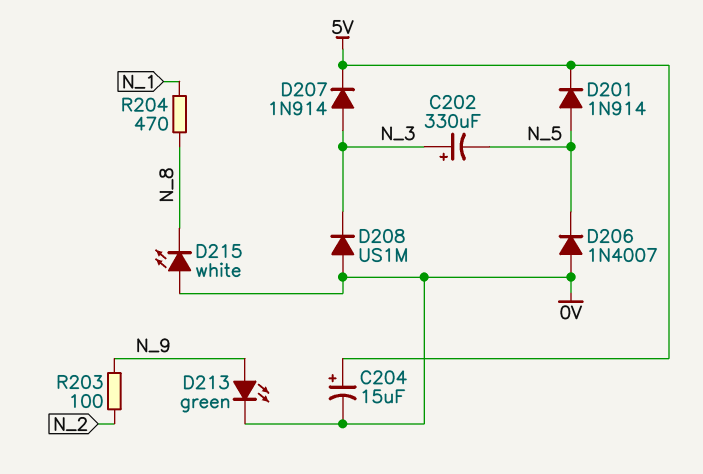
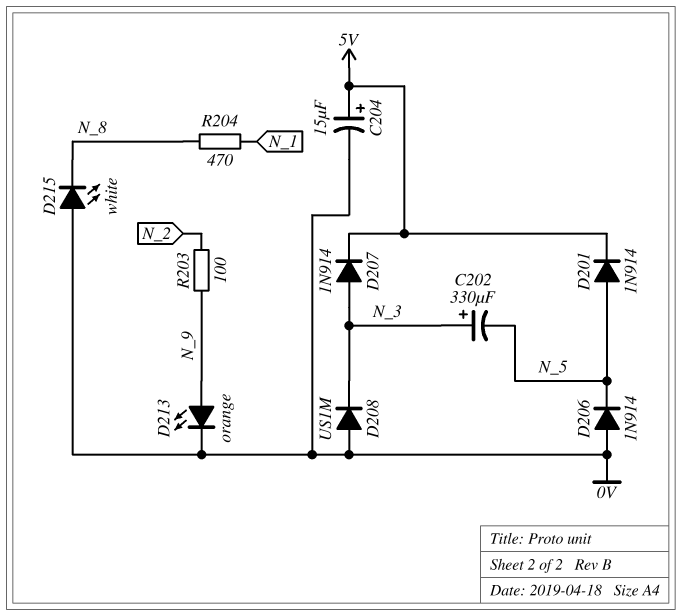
D206: diode 1N4007 (A 0V, K N_5) -> diode 1N914 (A 0V, K N_5)
D213: LED green (A N_9, K 0V) -> LED orange (A N_9, K 0V)

